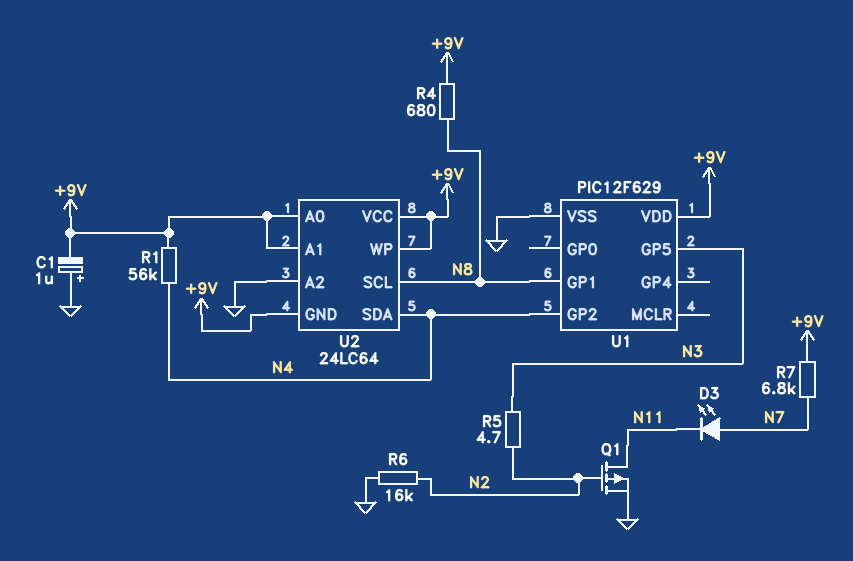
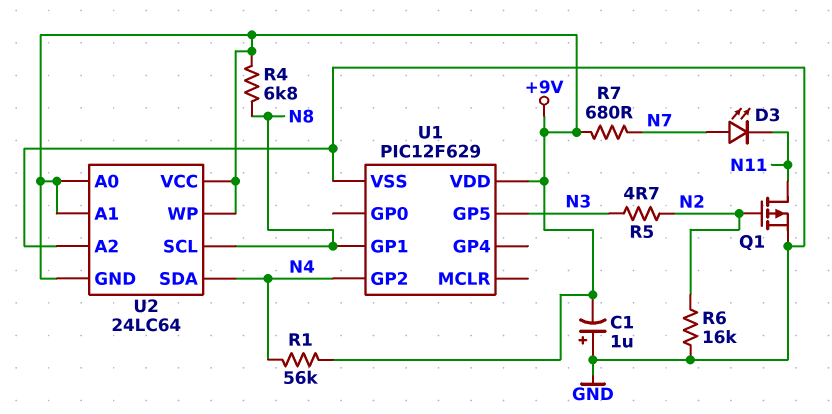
R4: 680 (+9V, N8) -> 6.8k (+9V, N8)
R7: 6.8k (+9V, N7) -> 680 (+9V, N7)

